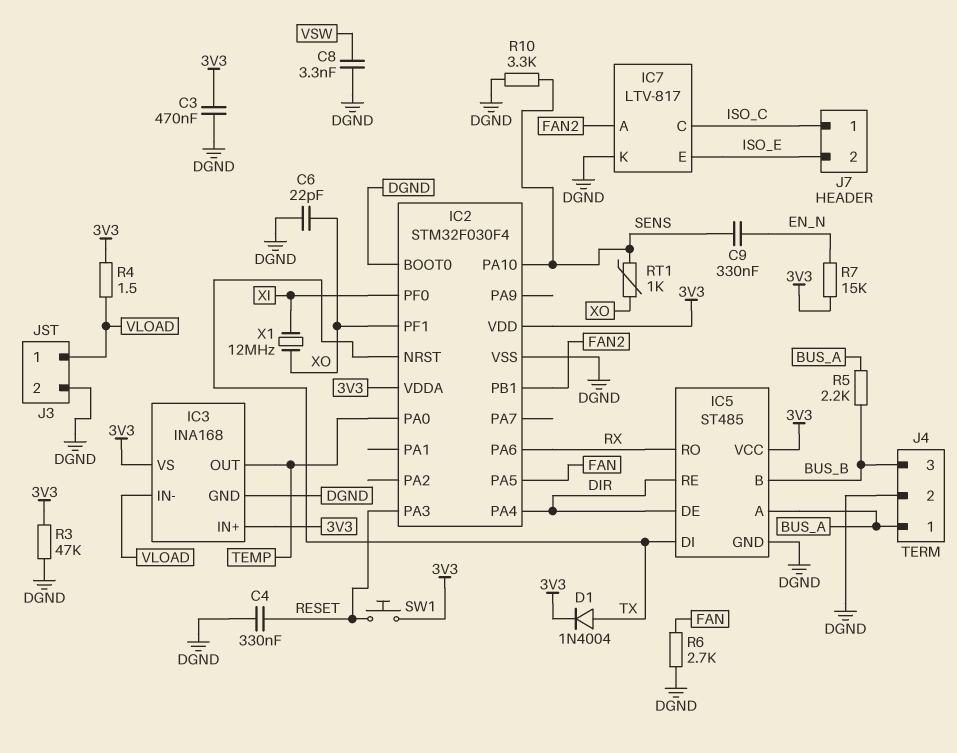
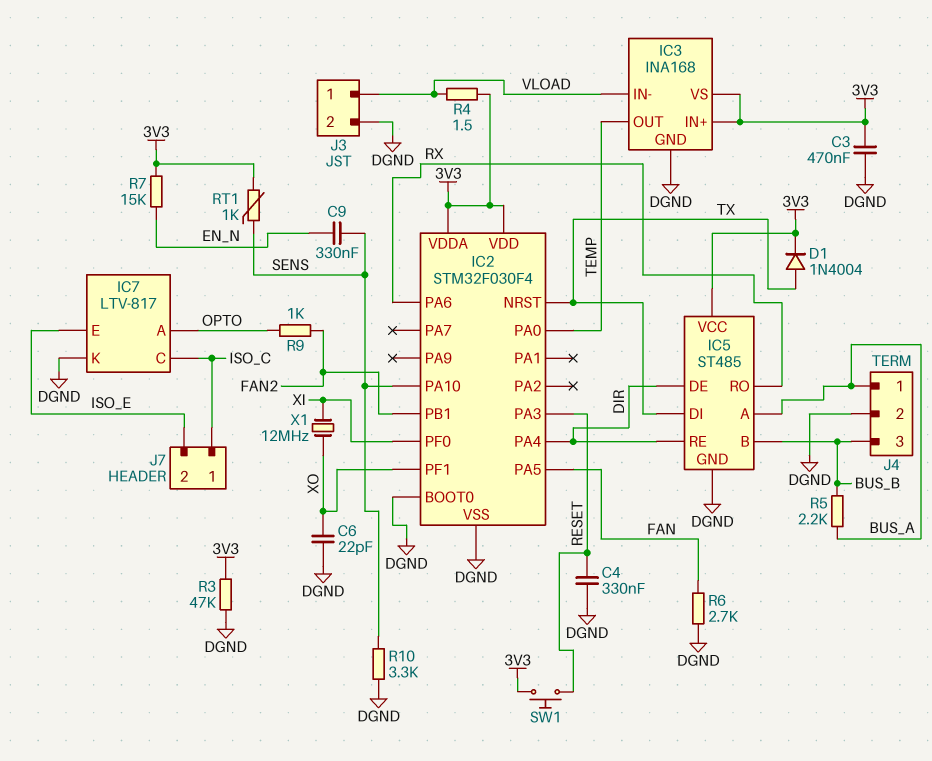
C8: 3.3nF (DGND, VSW) -> none
IC7 pin A: FAN2 -> OPTO
R9: none -> 1k (FAN2, OPTO)
RT1: 1k (SENS, XO) -> 1k (3V3, SENS)

